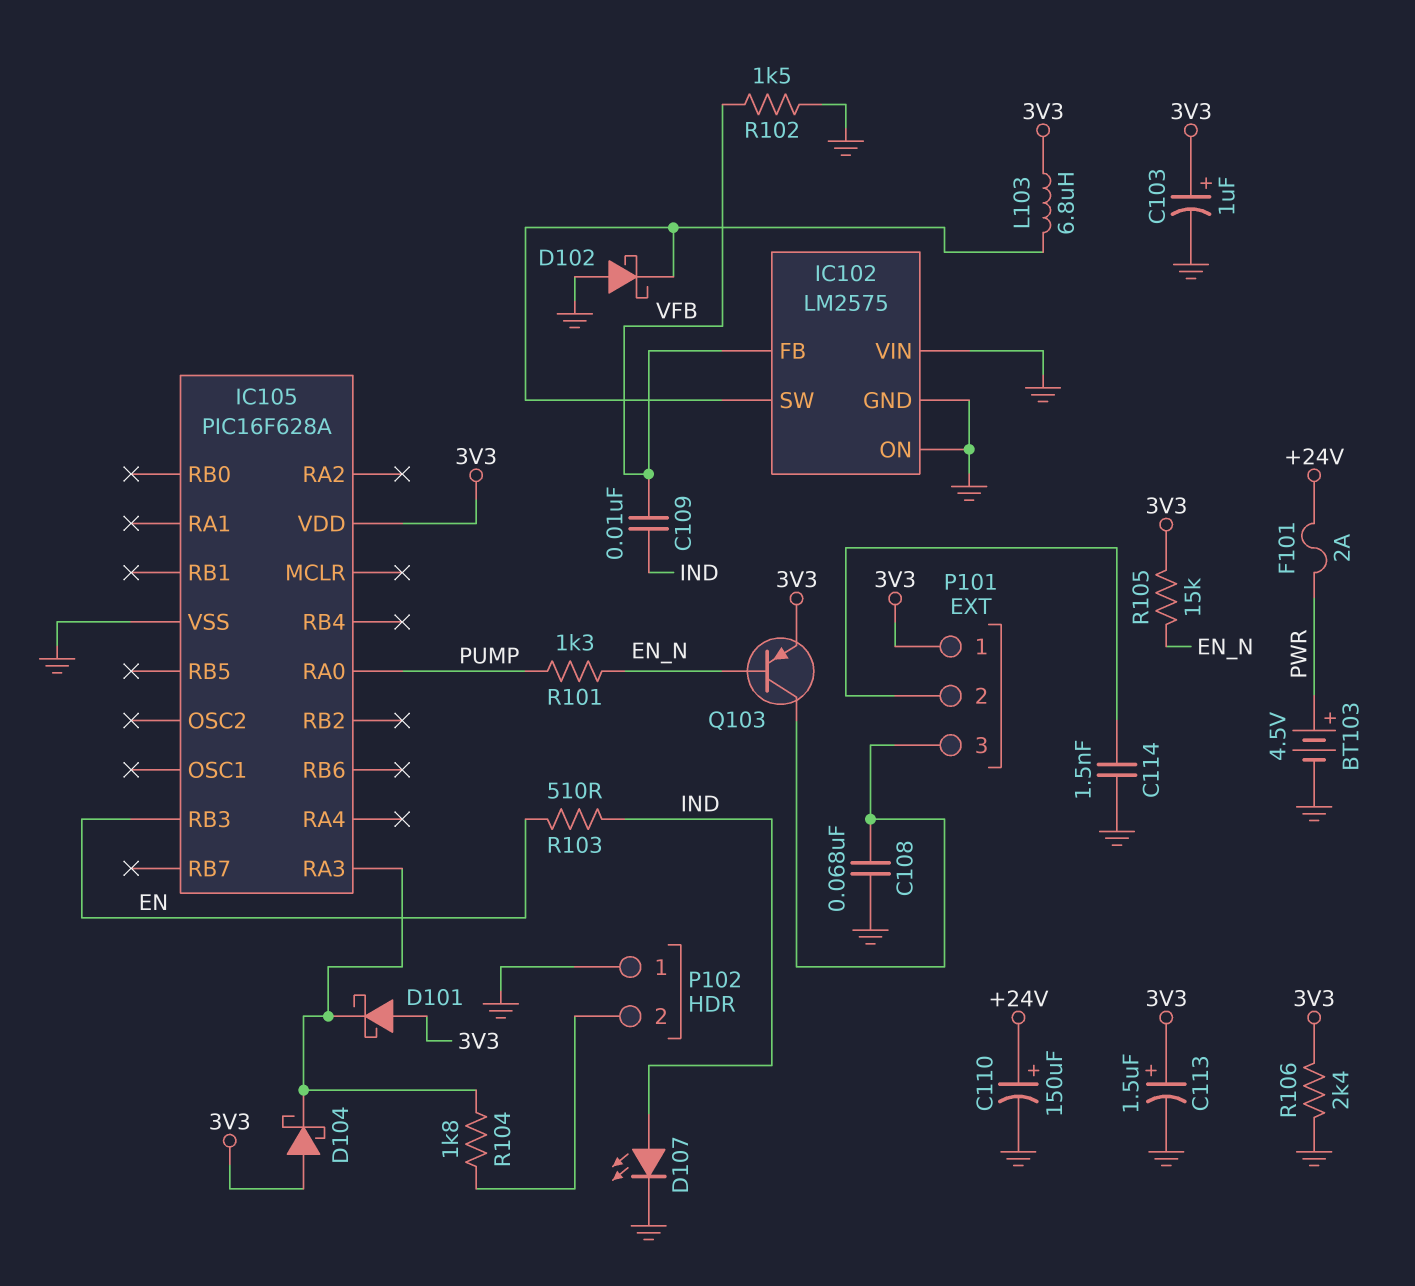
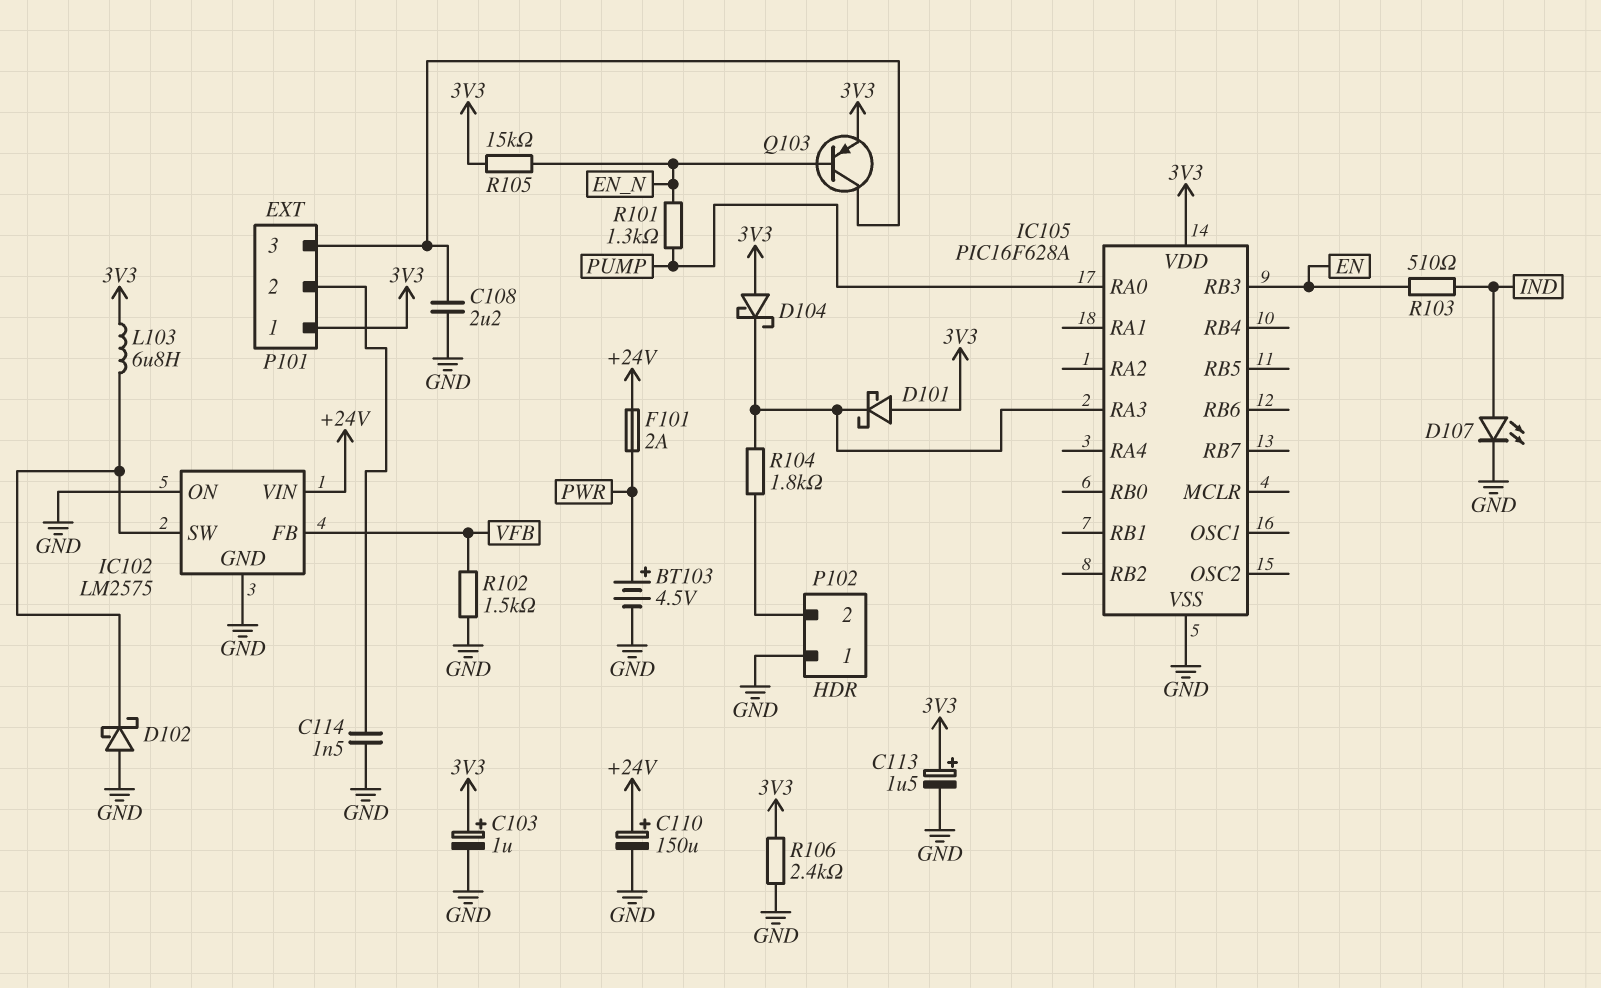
C108: 68nF (GND, P101/3) -> 2.2uF (GND, P101/3)
C109: 10nF (IND, VFB) -> none
IC102 pin VIN: GND -> +24V

